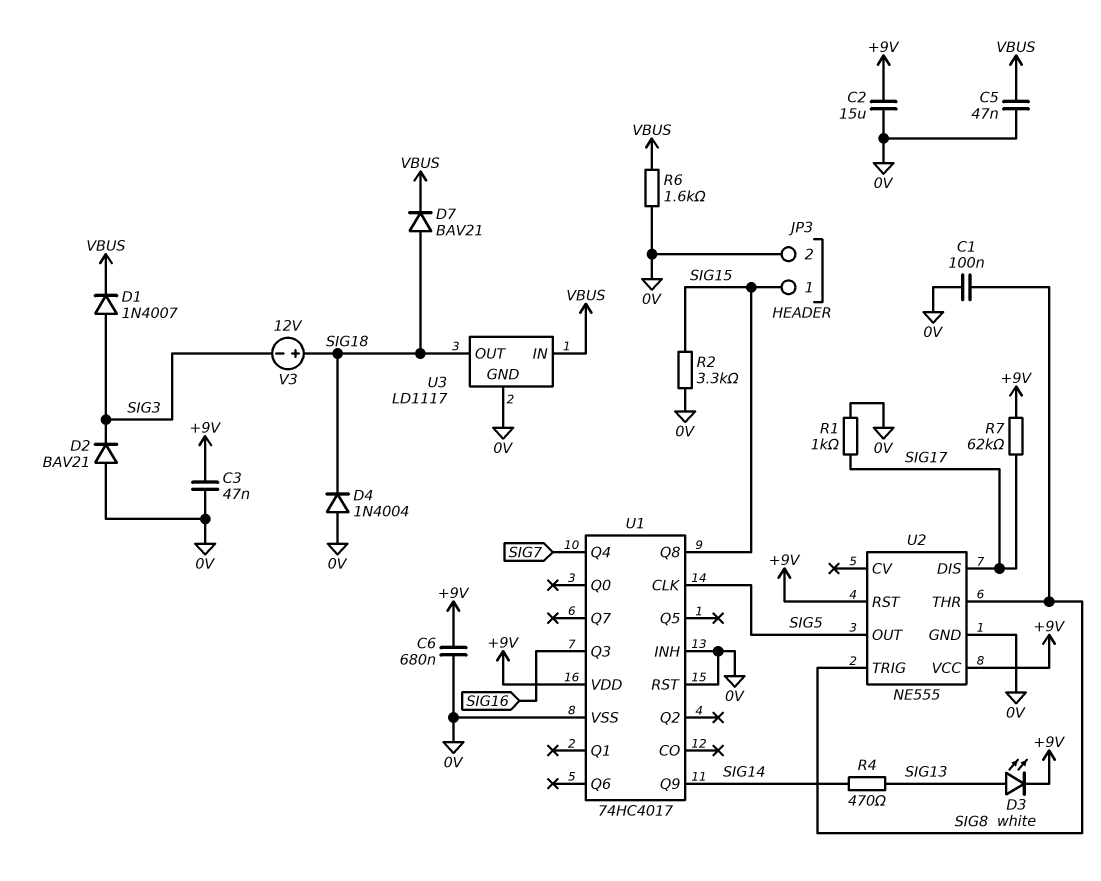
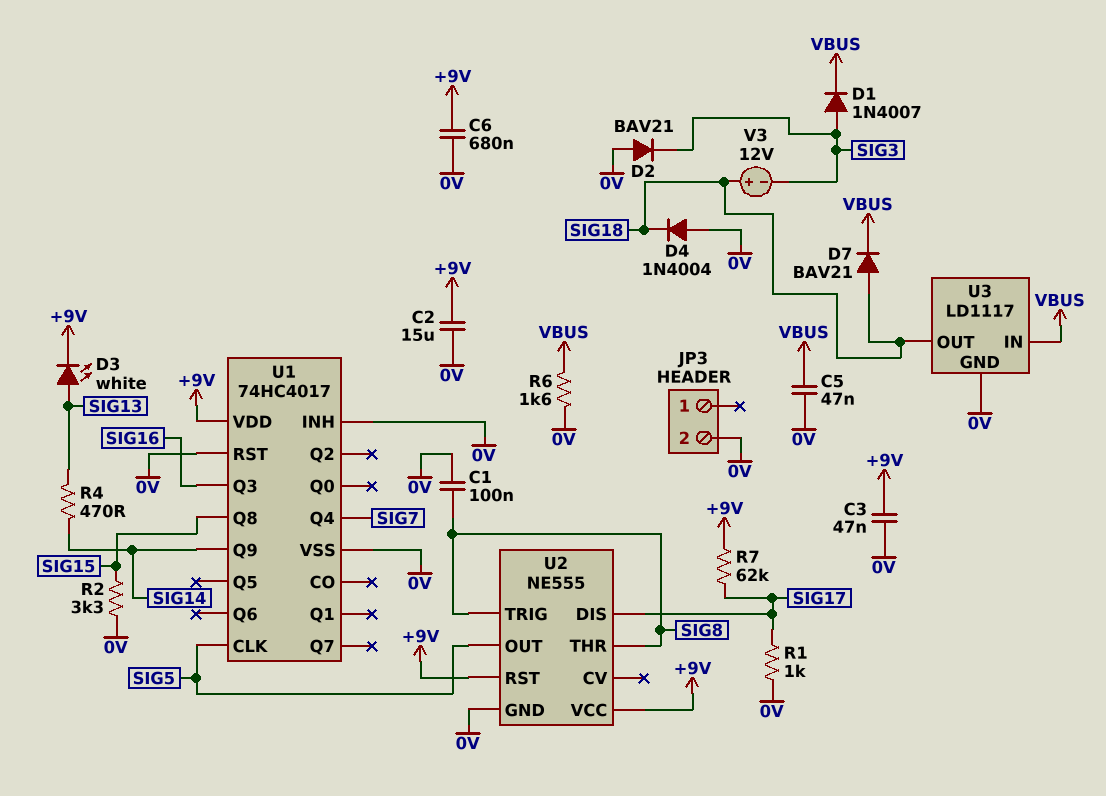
JP3 pin 1: SIG15 -> none

